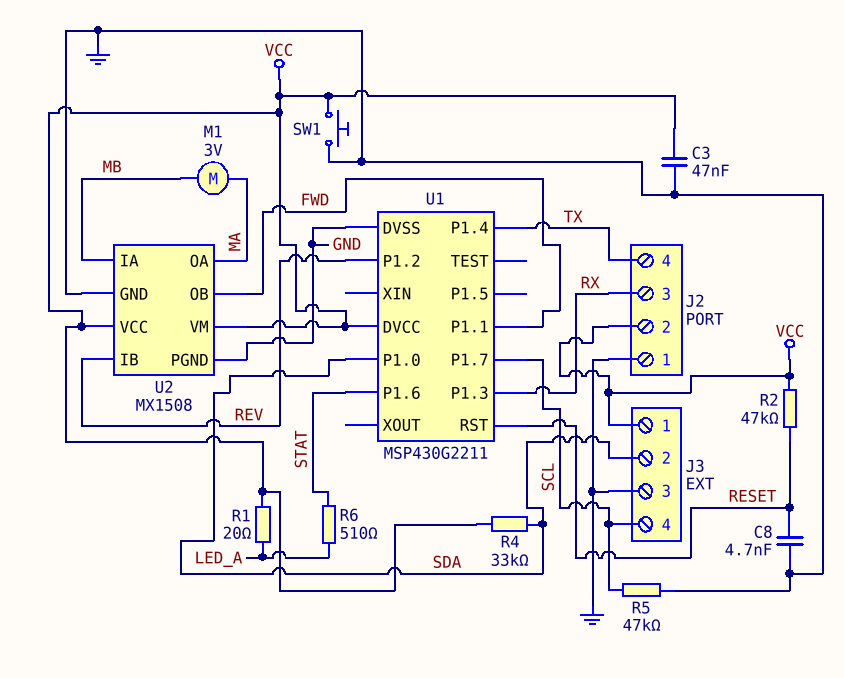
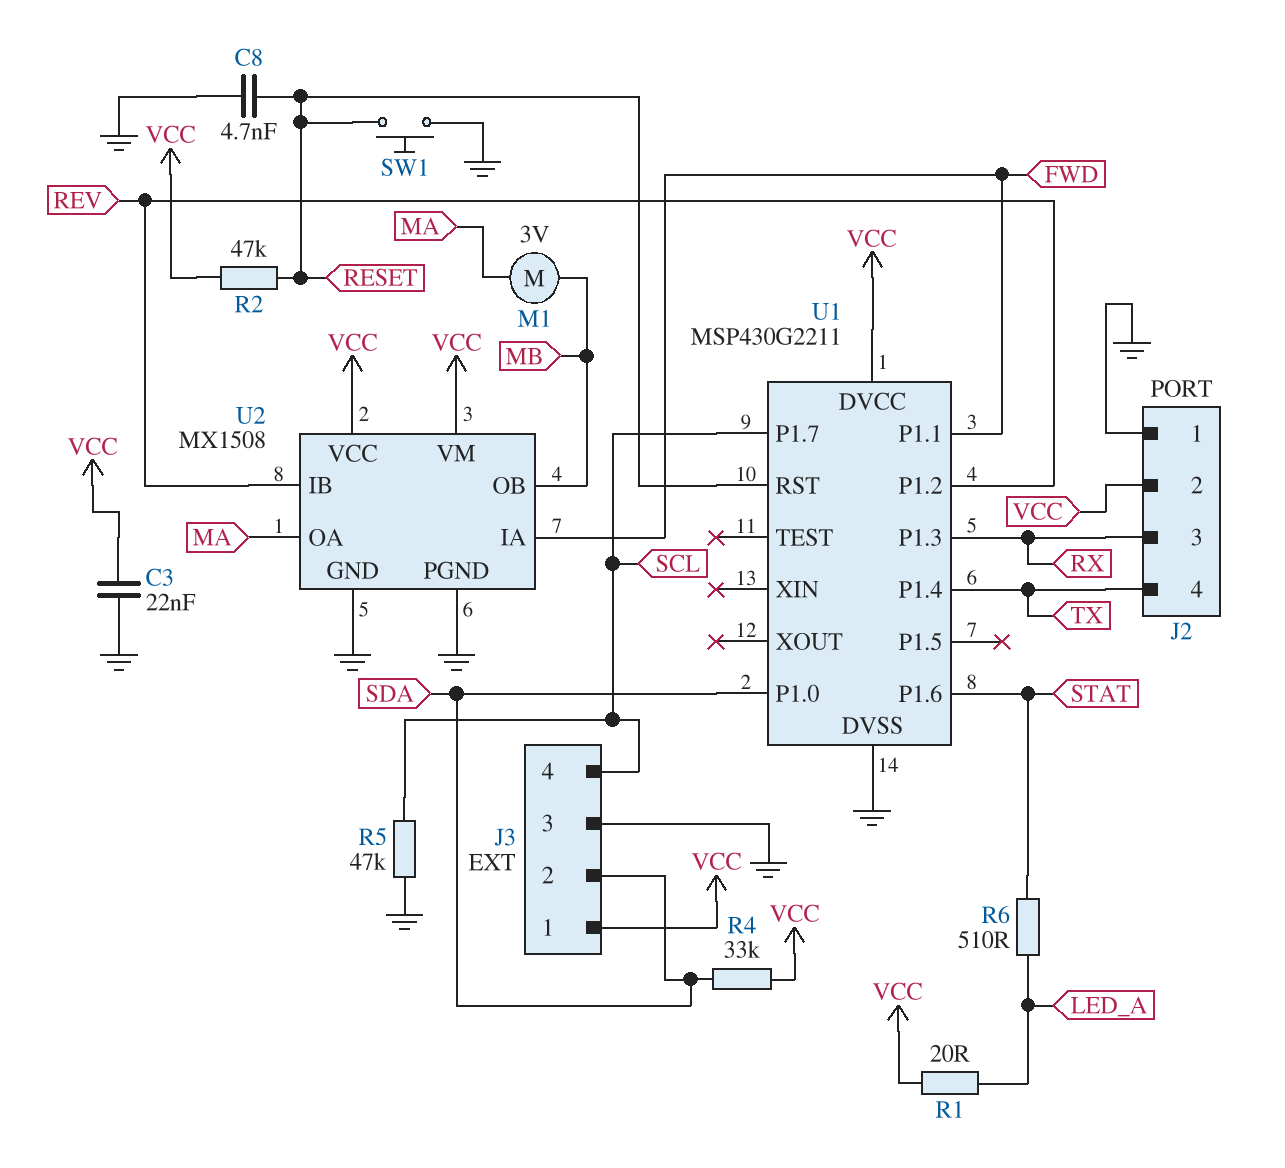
C3: 47nF (GND, VCC) -> 22nF (GND, VCC)
SW1: button (GND, VCC) -> button (GND, RESET)
U2 pin IA: MB -> FWD
U2 pin OB: FWD -> MB

